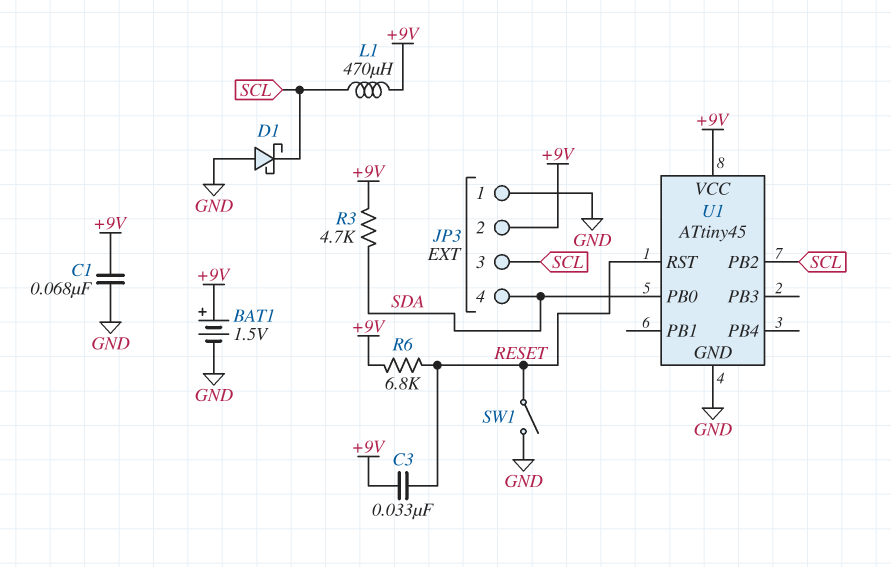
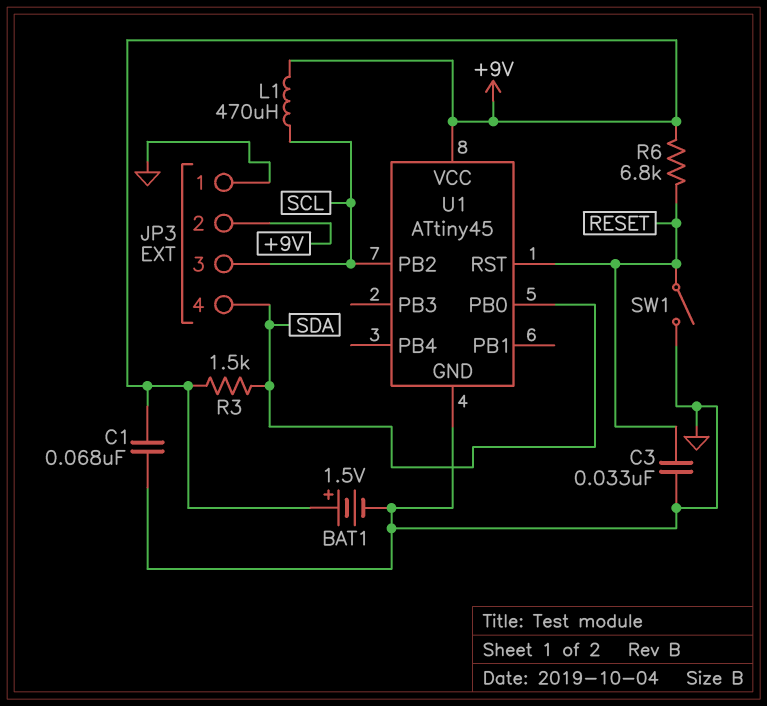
C3: 33nF (+9V, RESET) -> 33nF (GND, RESET)
D1: schottky (A GND, K SCL) -> none
R3: 4.7k (+9V, SDA) -> 1.5k (+9V, SDA)

